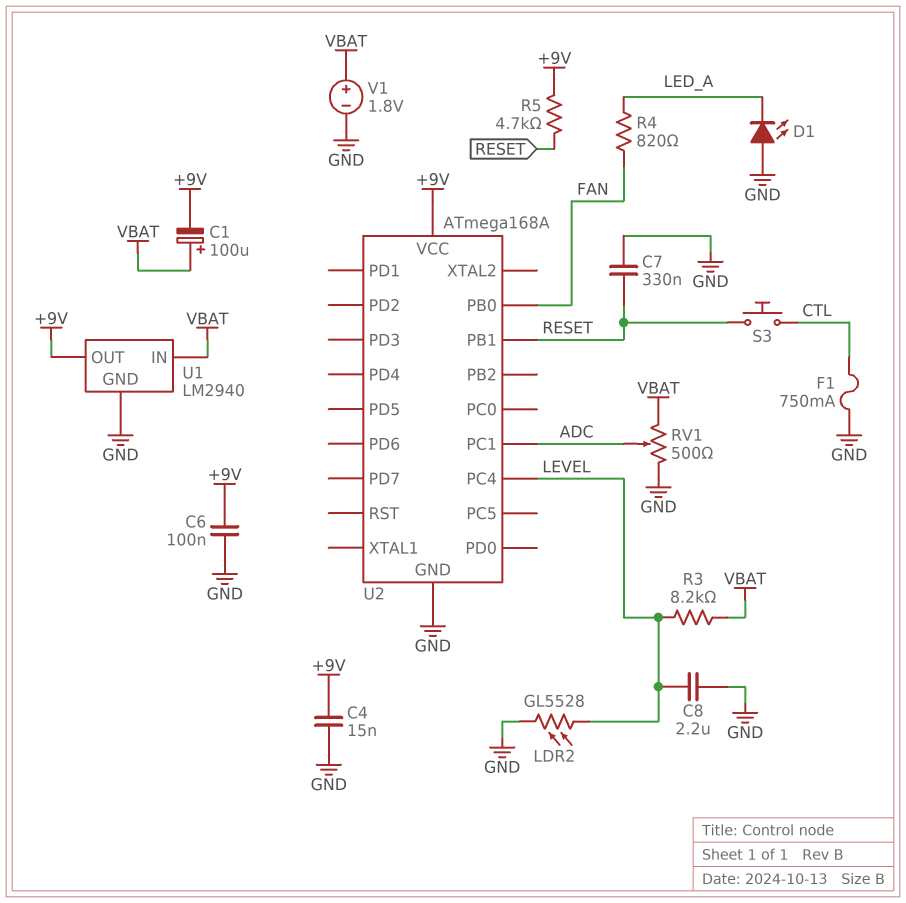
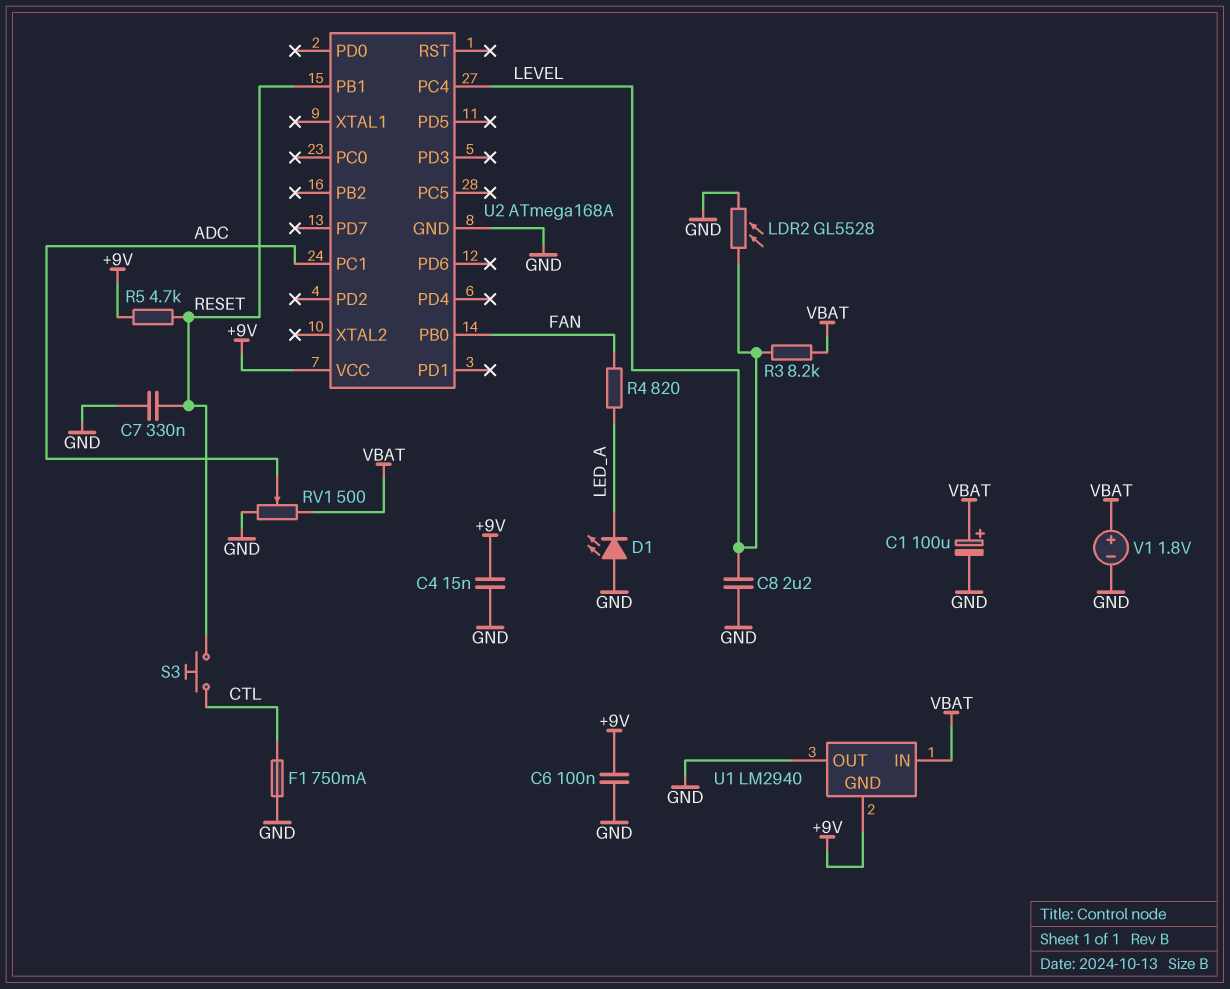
C1: 100uF (plus VBAT, minus +9V) -> 100uF (plus VBAT, minus GND)
U1 pin GND: GND -> +9V
U1 pin OUT: +9V -> GND

